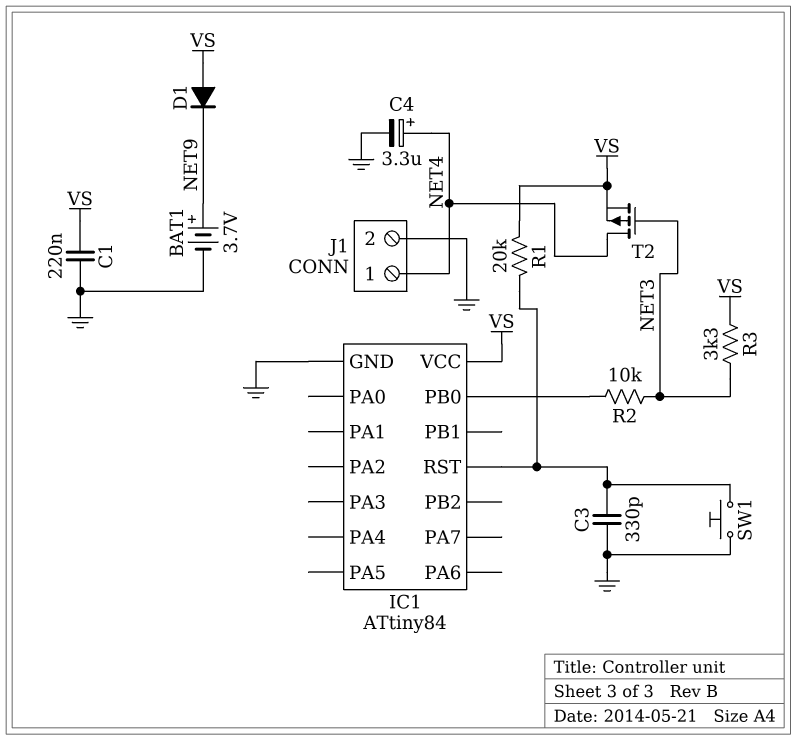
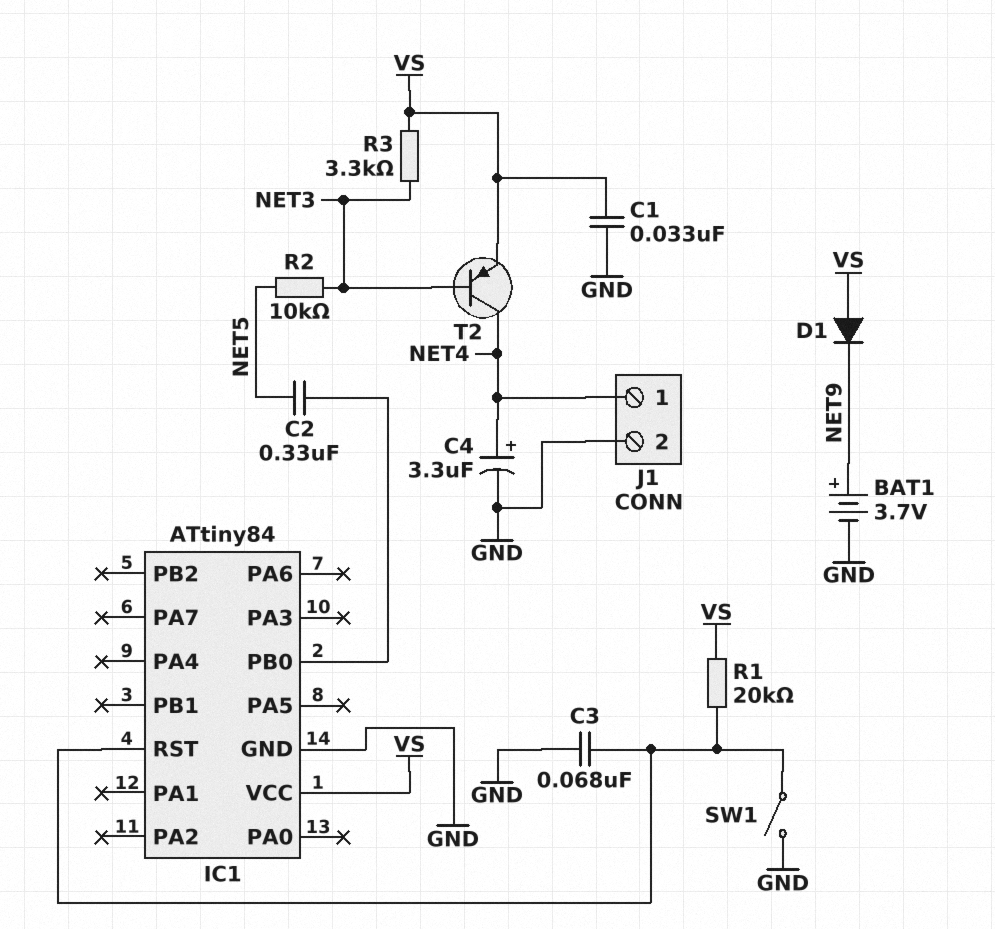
C1: 220nF (GND, VS) -> 33nF (GND, VS)
C2: none -> 330nF (IC1/PB0, NET5)
C3: 330pF (GND, IC1/RST) -> 68nF (GND, IC1/RST)
R2: 10k (IC1/PB0, NET3) -> 10k (NET3, NET5)
SW1: button (GND, IC1/RST) -> switch (GND, IC1/RST)
T2: PMOS (G NET3, D NET4, S VS) -> PNP (B NET3, C NET4, E VS)

